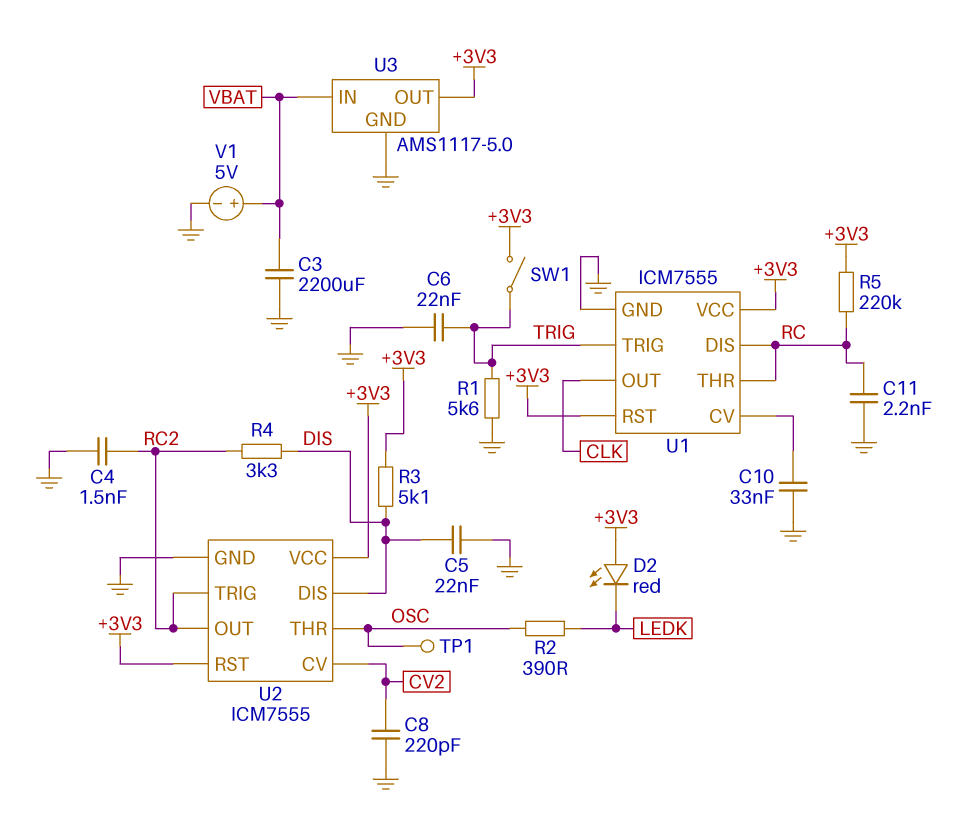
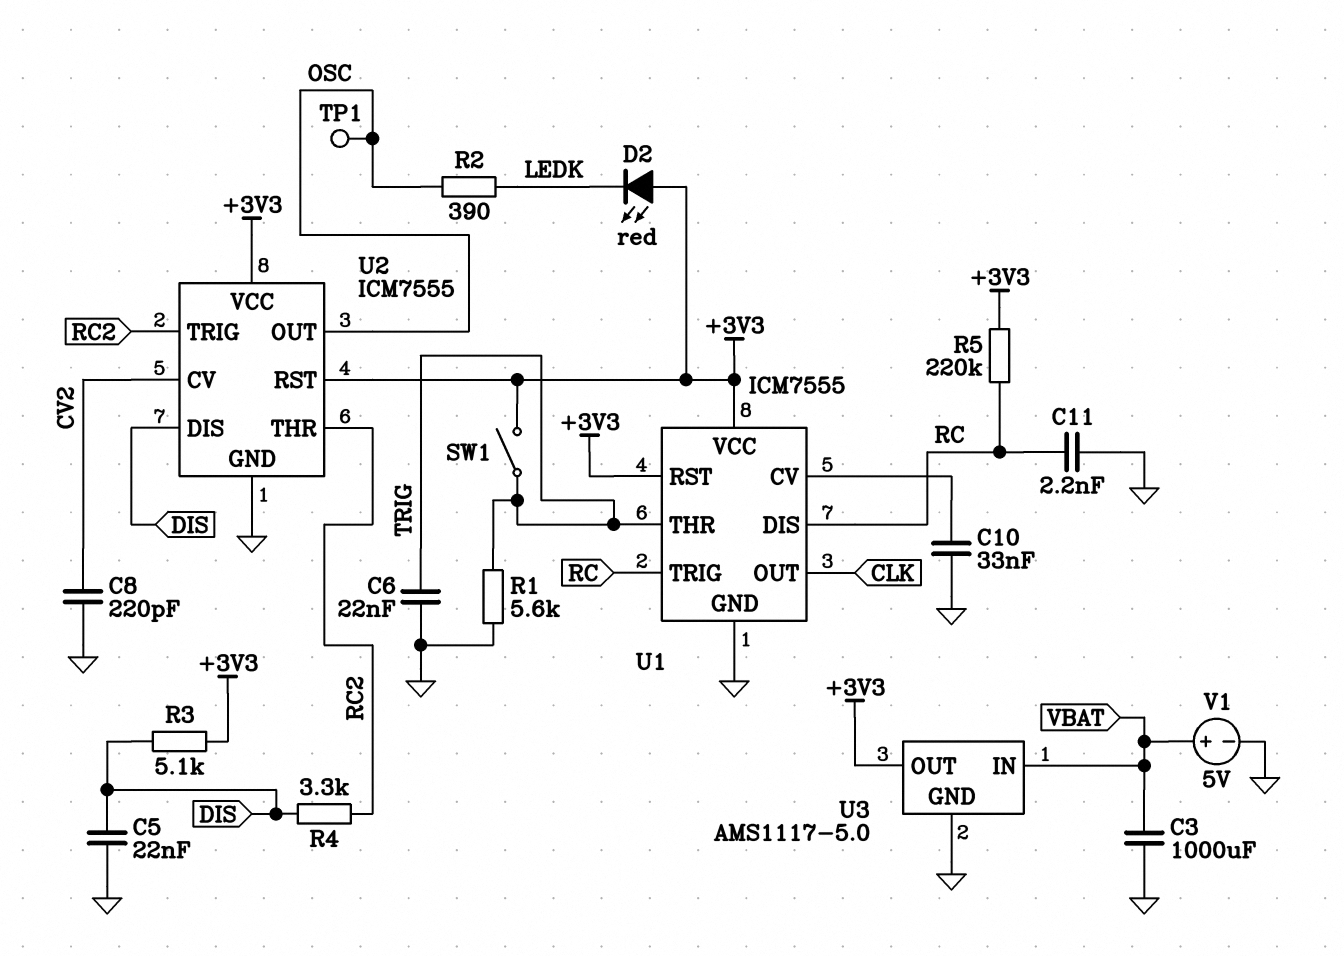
C3: 2200uF (GND, VBAT) -> 1000uF (GND, VBAT)
C4: 1.5nF (GND, RC2) -> none
U1 pin THR: RC -> TRIG
U1 pin TRIG: TRIG -> RC
U2 pin OUT: RC2 -> OSC
U2 pin THR: OSC -> RC2

